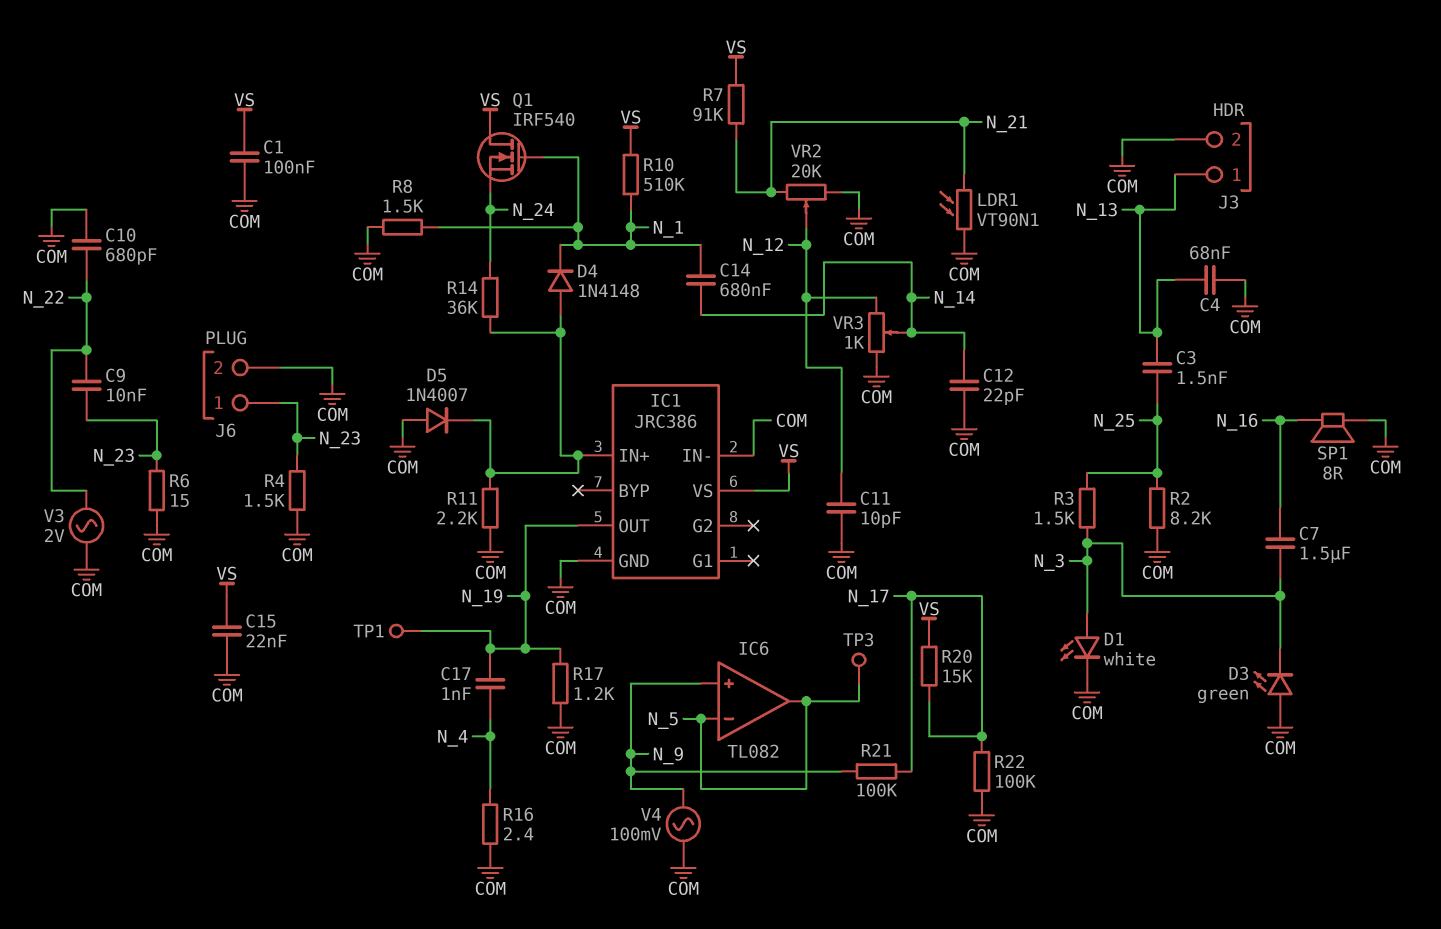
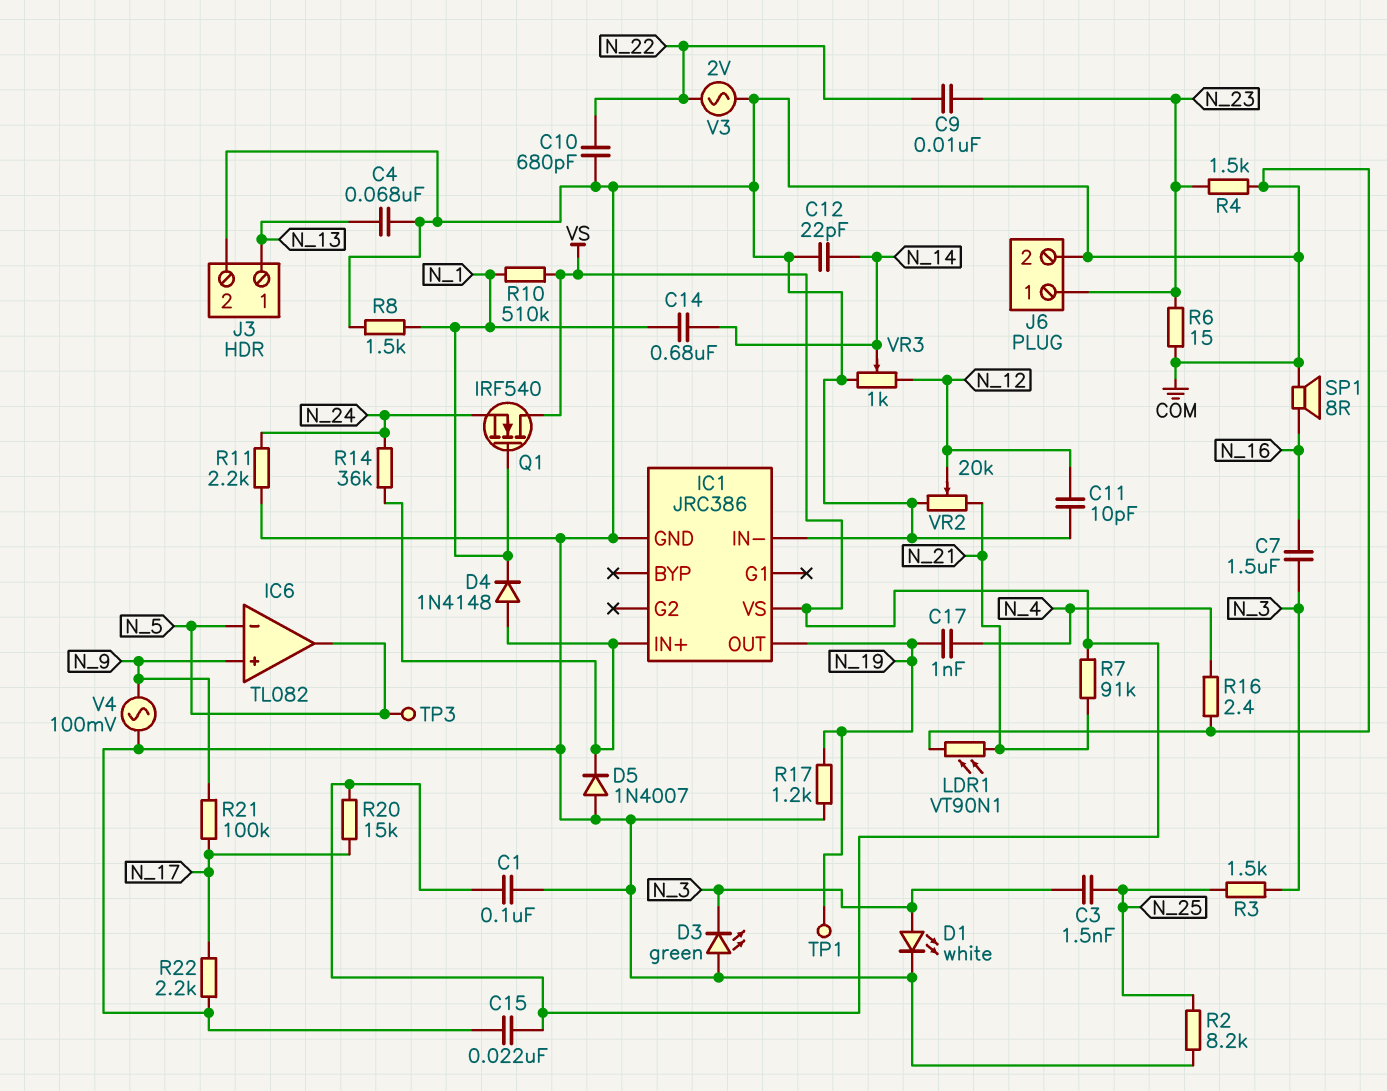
C3: 1.5nF (N_13, N_25) -> 1.5nF (N_3, N_25)
R11: 2.2k (COM, IC1/IN+) -> 2.2k (COM, N_24)
R22: 100k (COM, N_17) -> 2.2k (COM, N_17)

